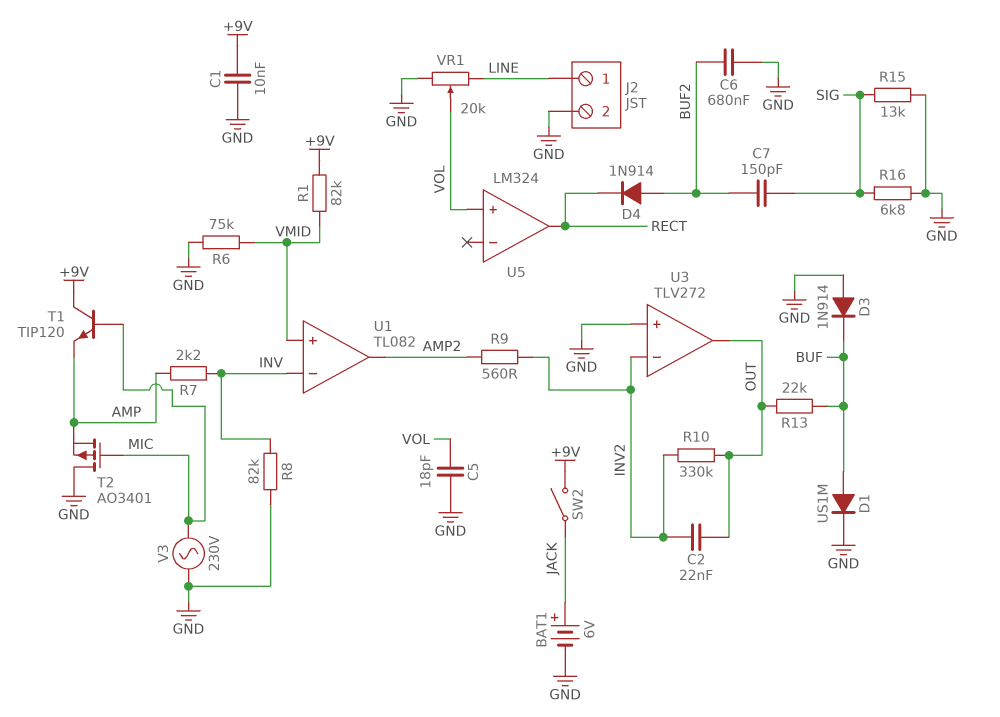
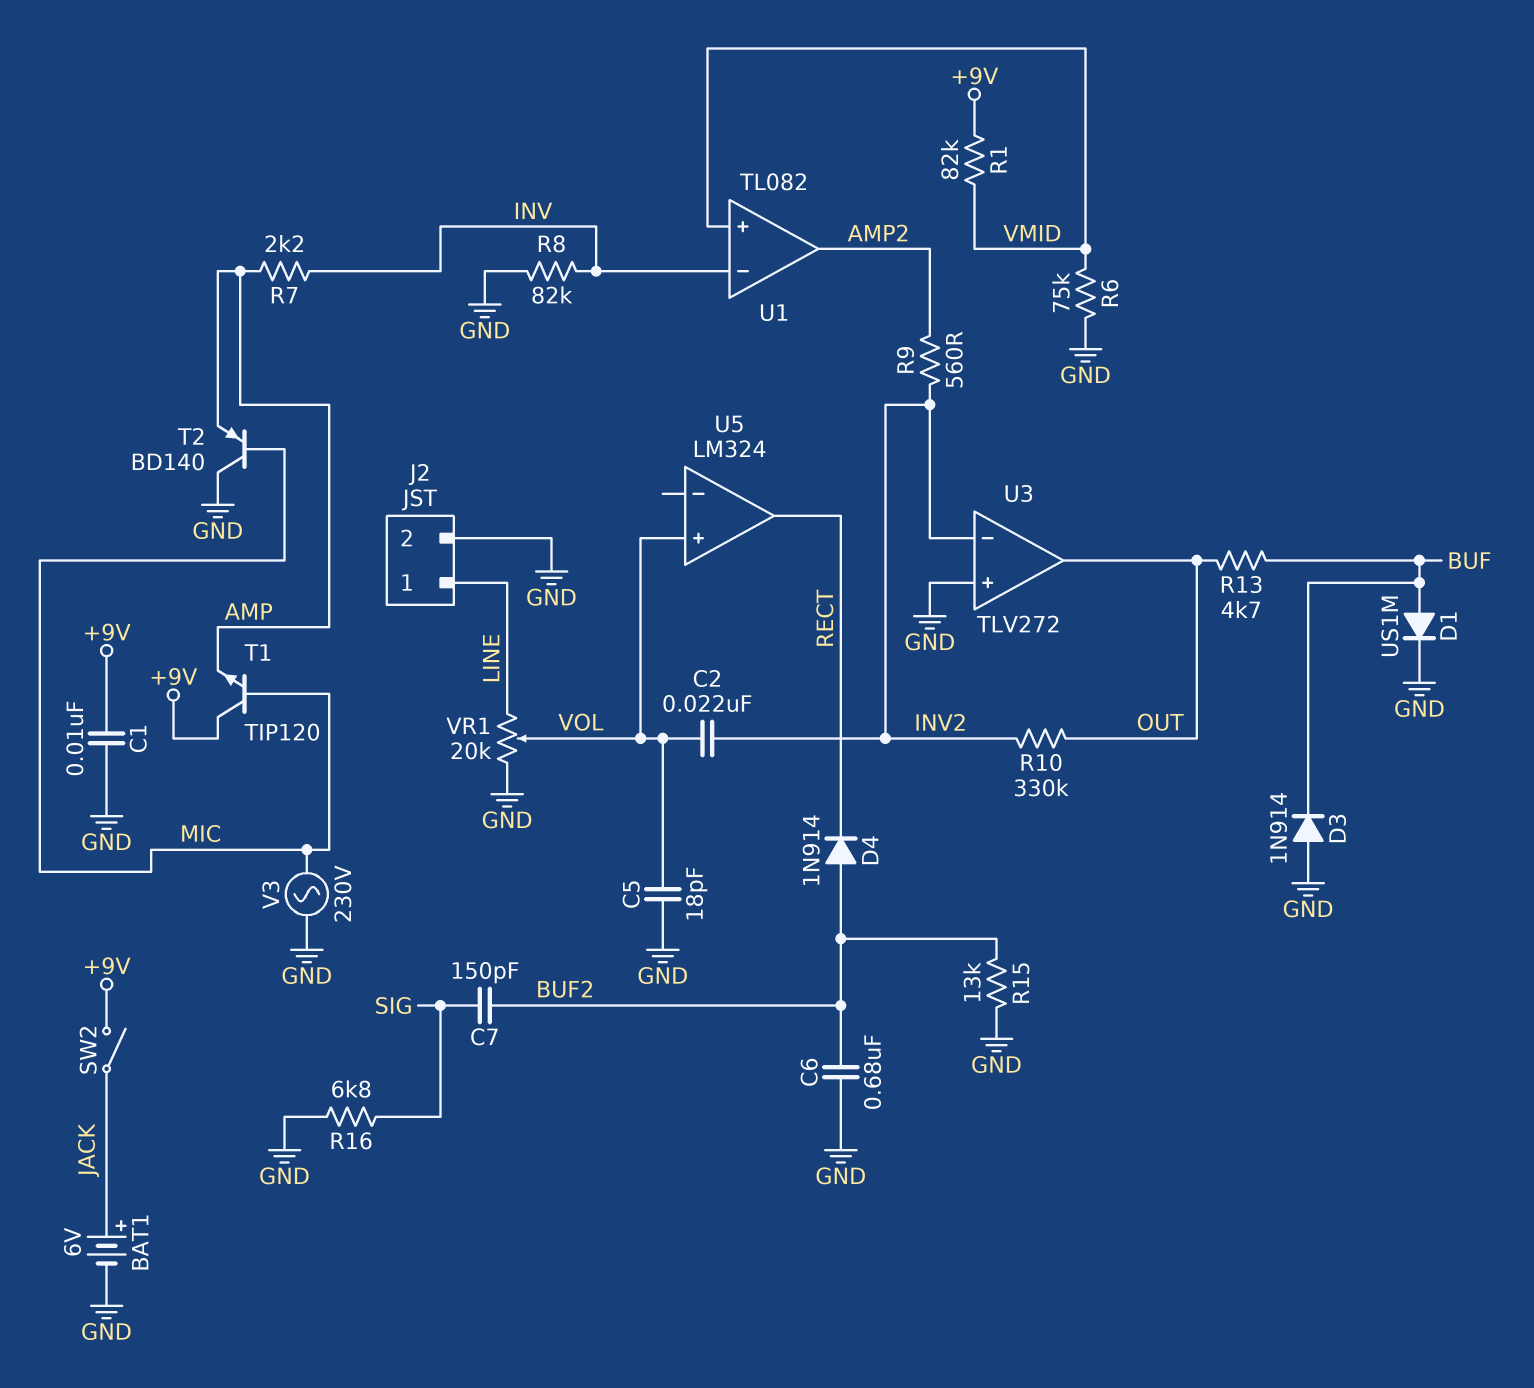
C2: 22nF (INV2, OUT) -> 22nF (INV2, VOL)
R13: 22k (BUF, OUT) -> 4.7k (BUF, OUT)
R15: 13k (GND, SIG) -> 13k (BUF2, GND)
T2: PMOS AO3401 (G MIC, D GND, S AMP) -> PNP BD140 (B MIC, C GND, E AMP)

